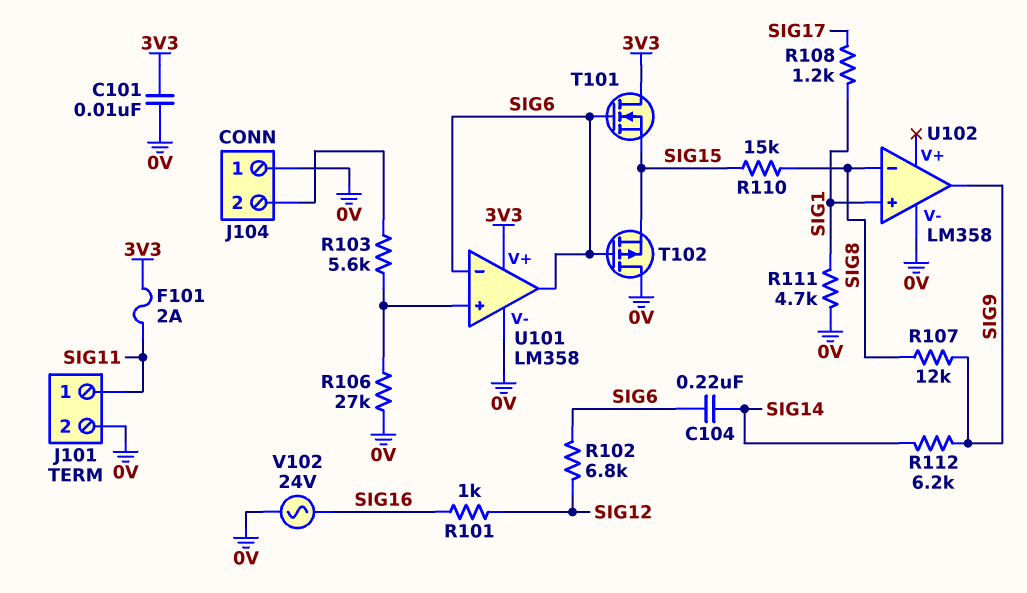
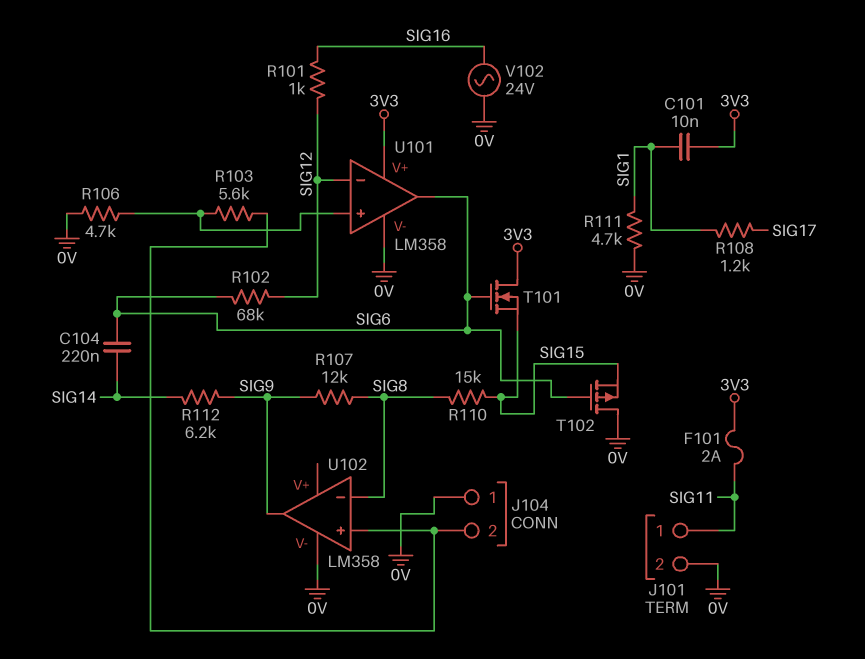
C101: 10nF (0V, 3V3) -> 10nF (3V3, SIG1)
R102: 6.8k (SIG6, SIG12) -> 68k (SIG6, SIG12)
R106: 27k (0V, U101/in+) -> 4.7k (0V, U101/in+)
U101 pin in-: SIG6 -> SIG12
U102 pin in+: SIG1 -> J104/2

